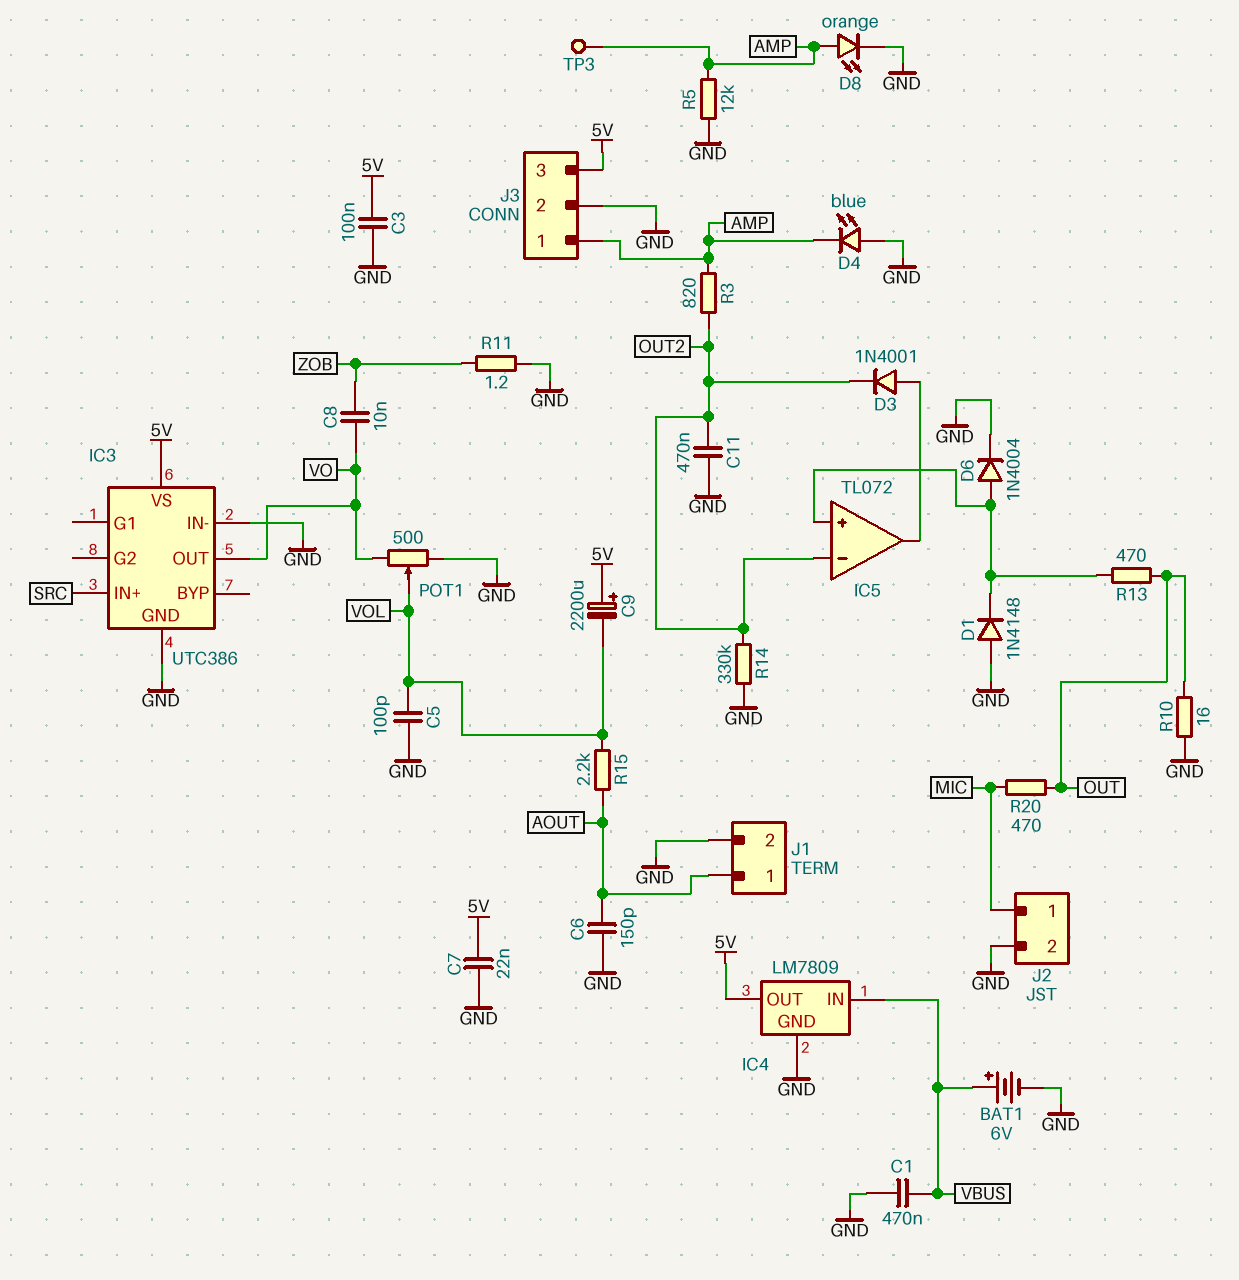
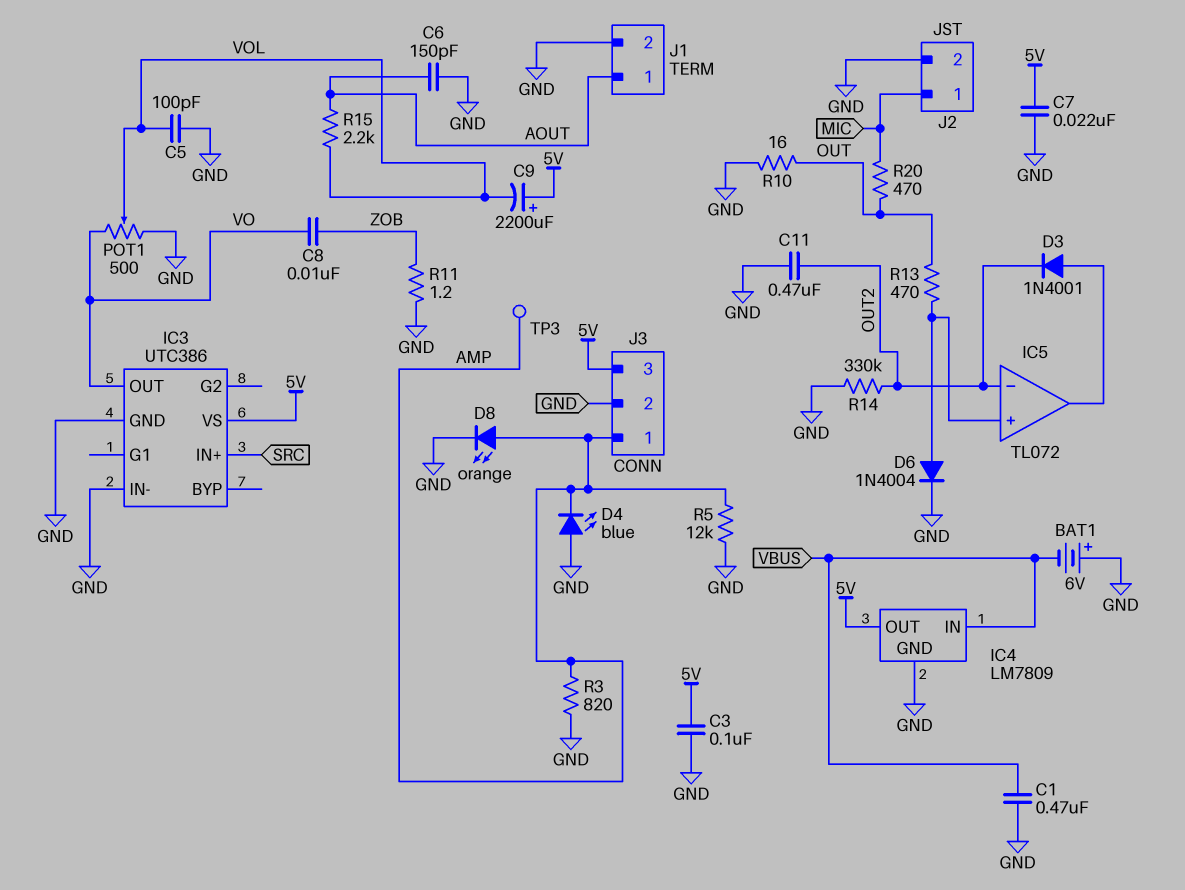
BAT1: 6V (plus VBUS, minus GND) -> 6V (plus GND, minus VBUS)
D1: diode 1N4148 (A GND, K IC5/in+) -> none
R3: 820 (AMP, OUT2) -> 820 (AMP, GND)

